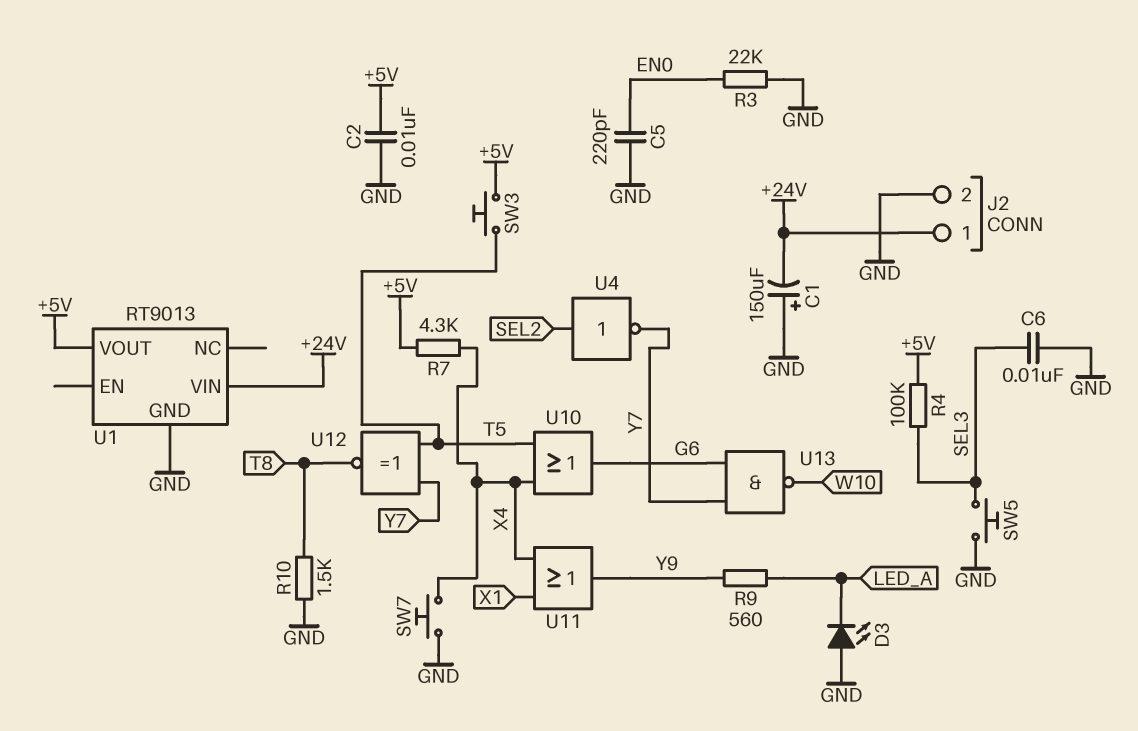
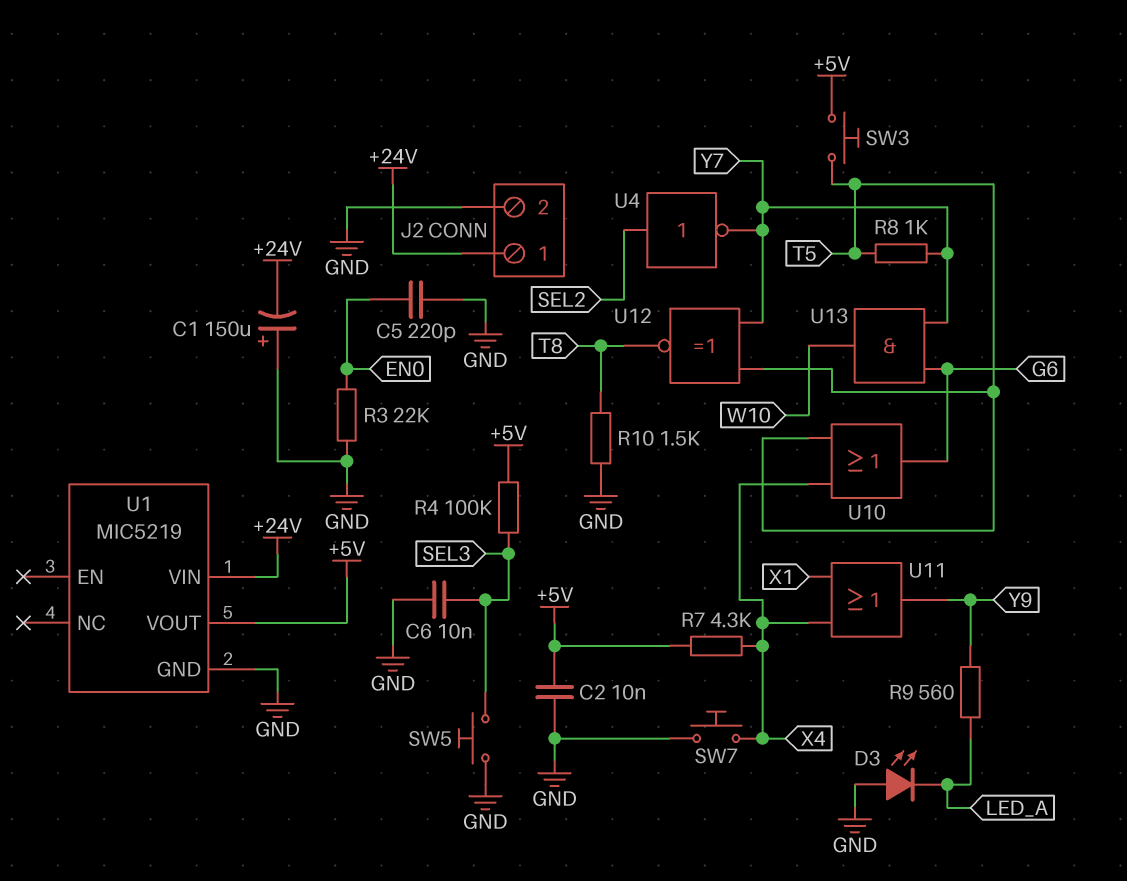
R8: none -> 1k (T5, Y7)
U1: RT9013 -> MIC5219
U13: NAND (in G6, in Y7, out W10) -> AND (in G6, in Y7, out W10)

